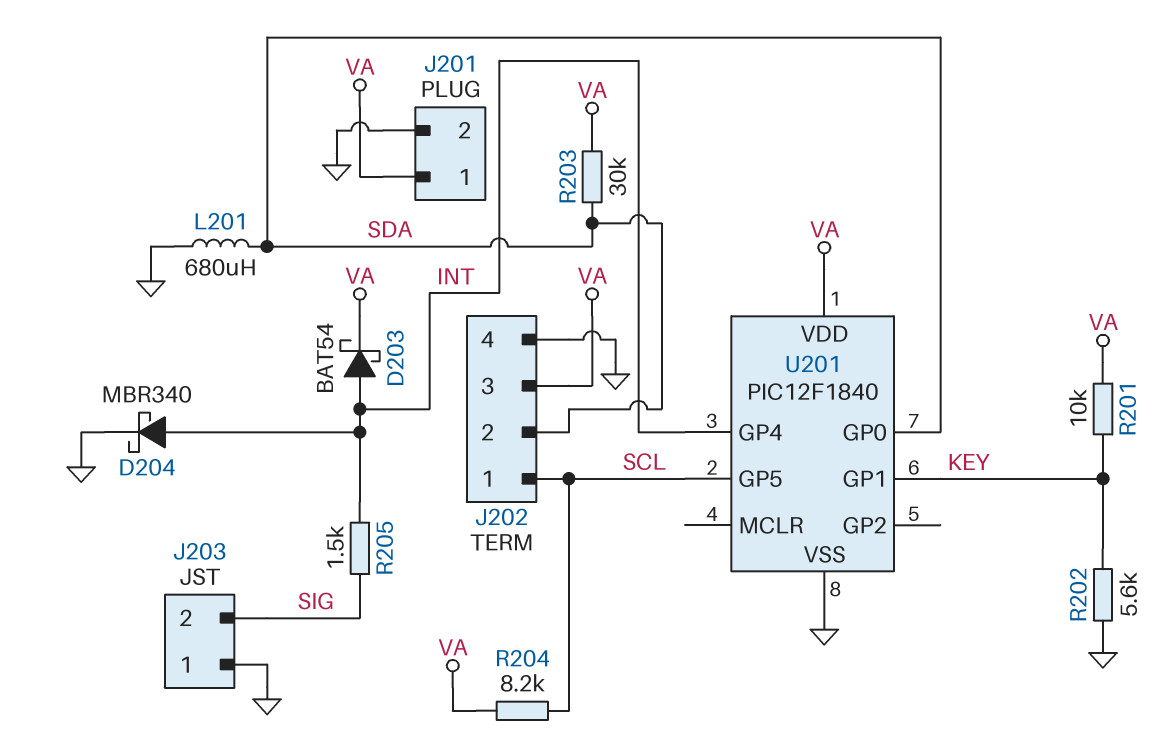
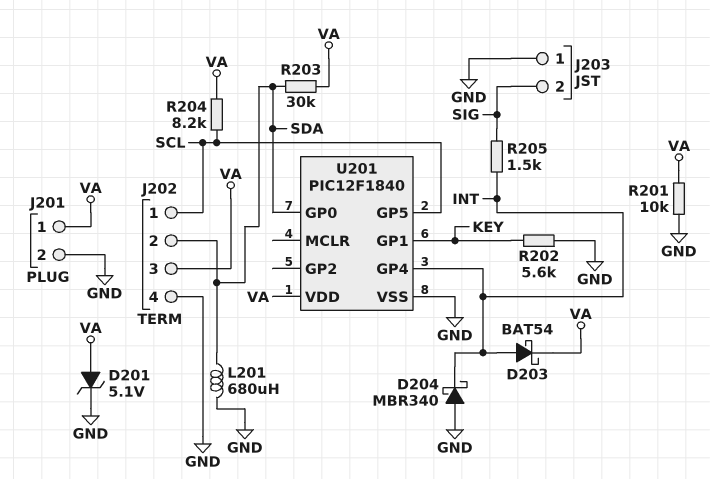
D201: none -> zener 5.1V (A VA, K GND)
D204: schottky MBR340 (A INT, K GND) -> schottky MBR340 (A GND, K INT)
R201: 10k (KEY, VA) -> 10k (GND, VA)

